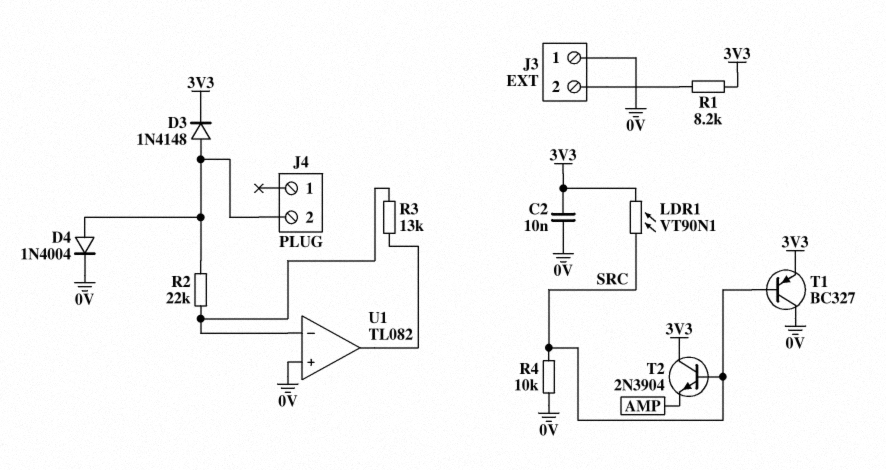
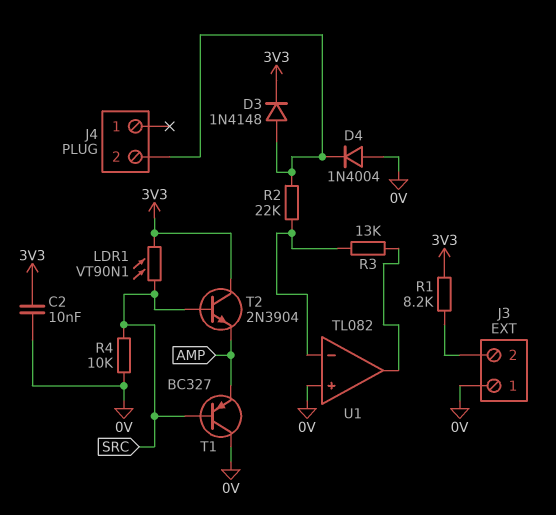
D4: diode 1N4004 (A J4/2, K 0V) -> diode 1N4004 (A 0V, K J4/2)
T1: PNP BC327 (B SRC, C 0V, E 3V3) -> PNP BC327 (B SRC, C 0V, E AMP)

